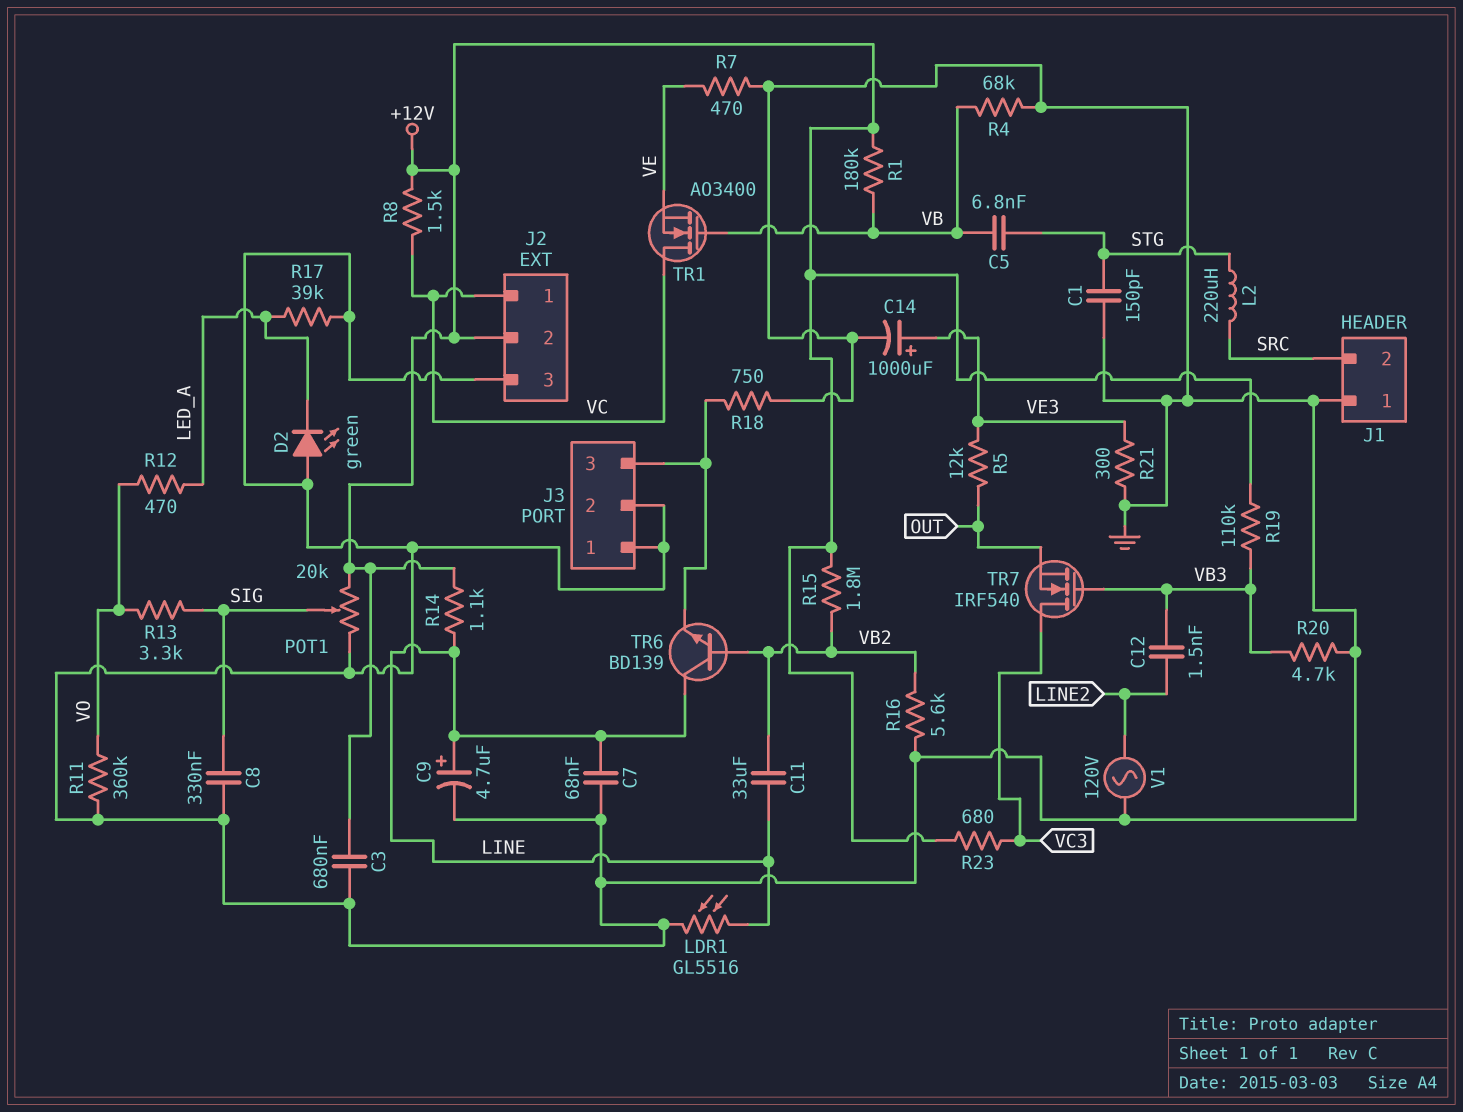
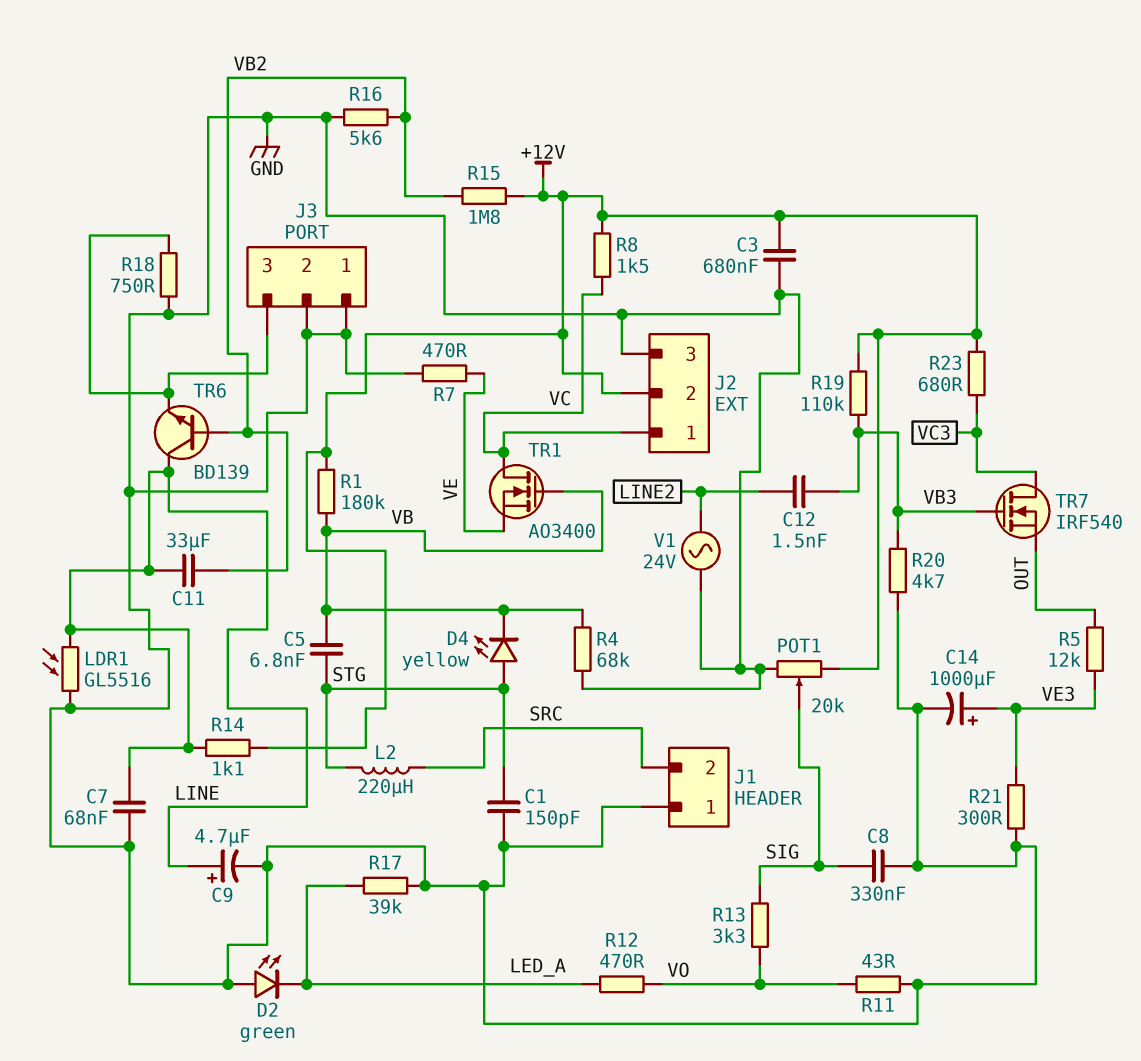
D4: none -> LED yellow (A STG, K VB)
R11: 360k (GND, VO) -> 43 (GND, VO)
V1: AC 120V (GND, LINE2) -> AC 24V (GND, LINE2)

